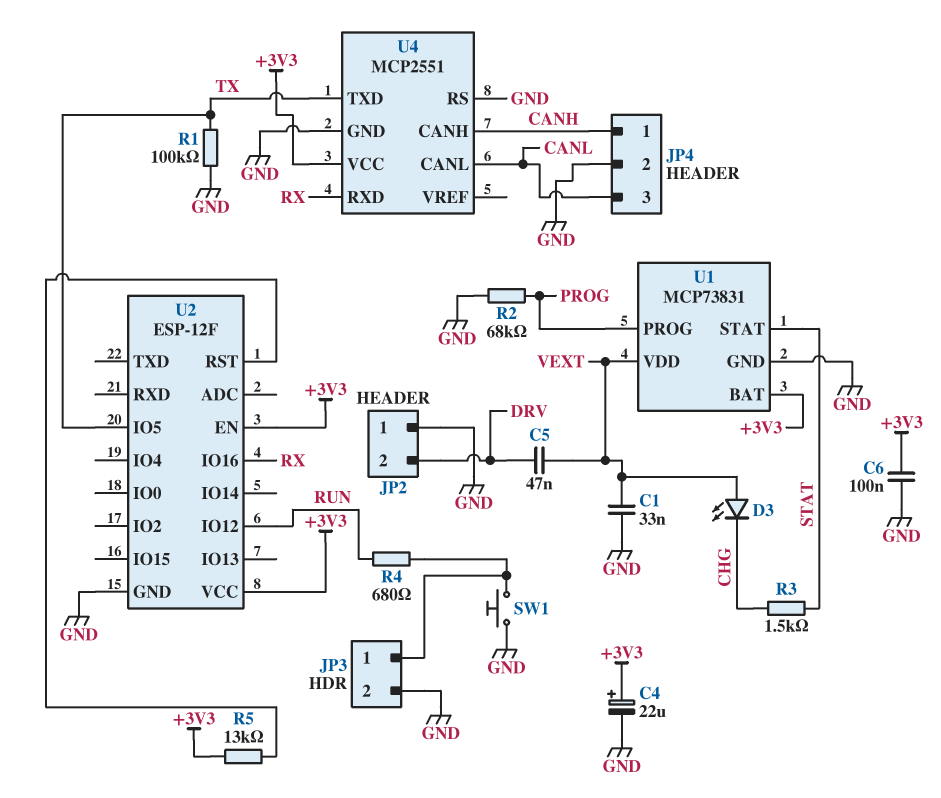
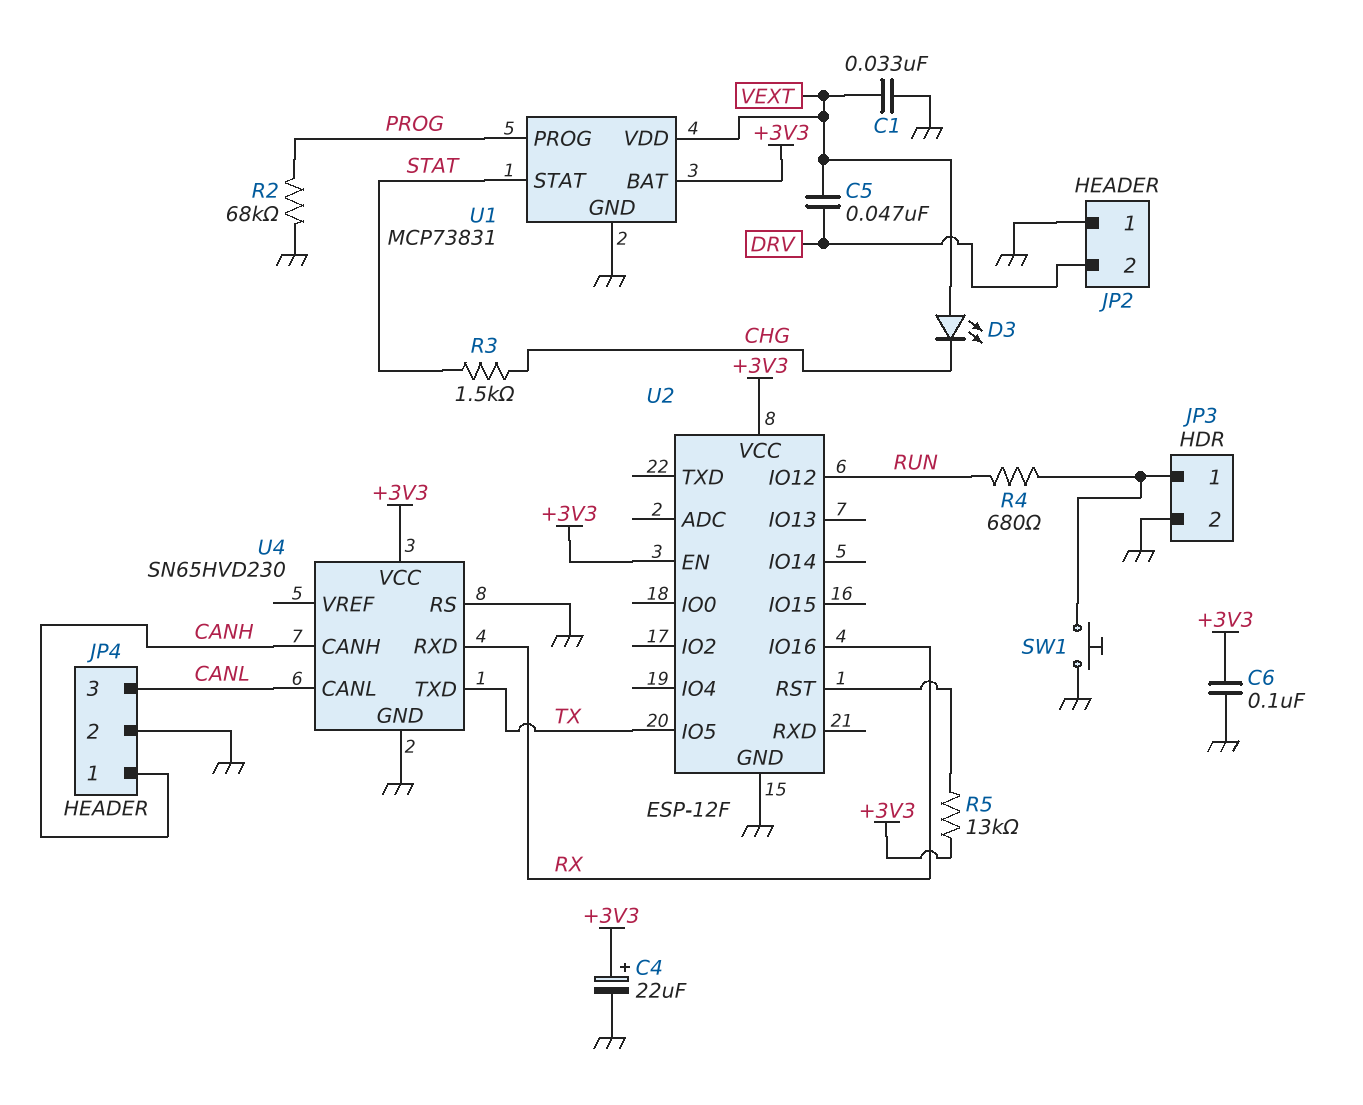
R1: 100k (GND, TX) -> none
U4: MCP2551 -> SN65HVD230

